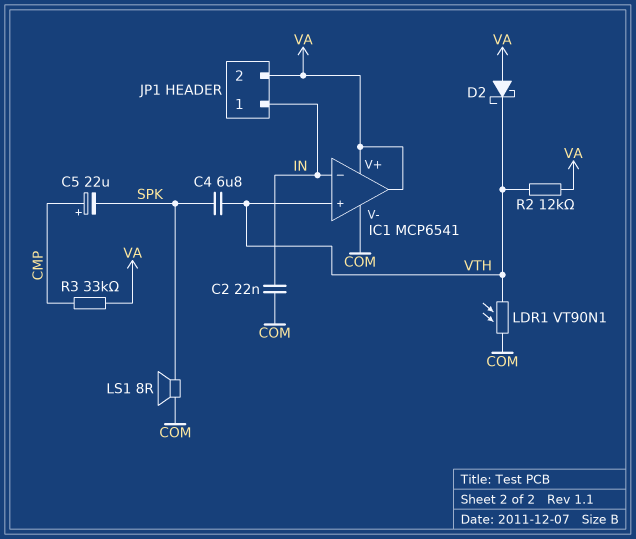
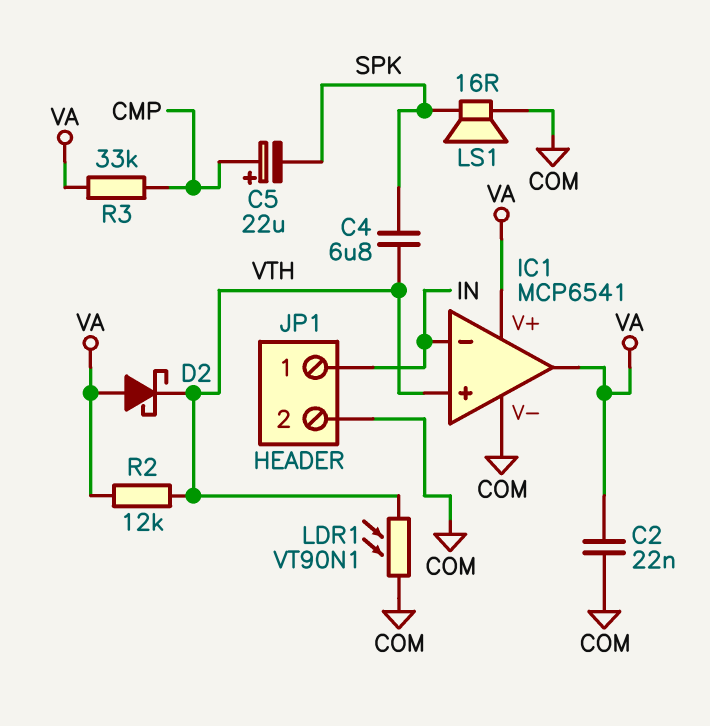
C2: 22nF (COM, IN) -> 22nF (COM, VA)
JP1 pin 2: VA -> COM
LS1: speaker 8R (COM, SPK) -> speaker 16R (COM, SPK)

